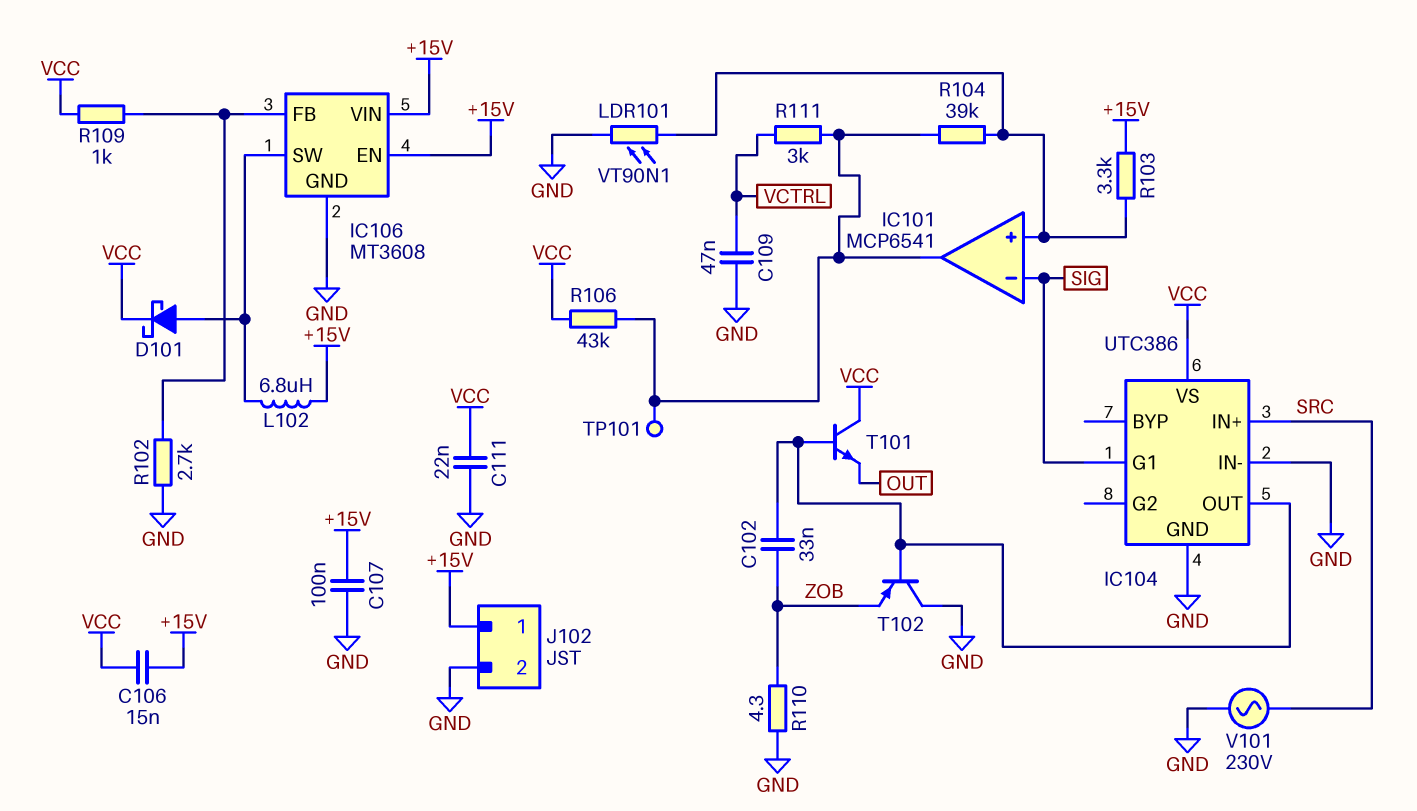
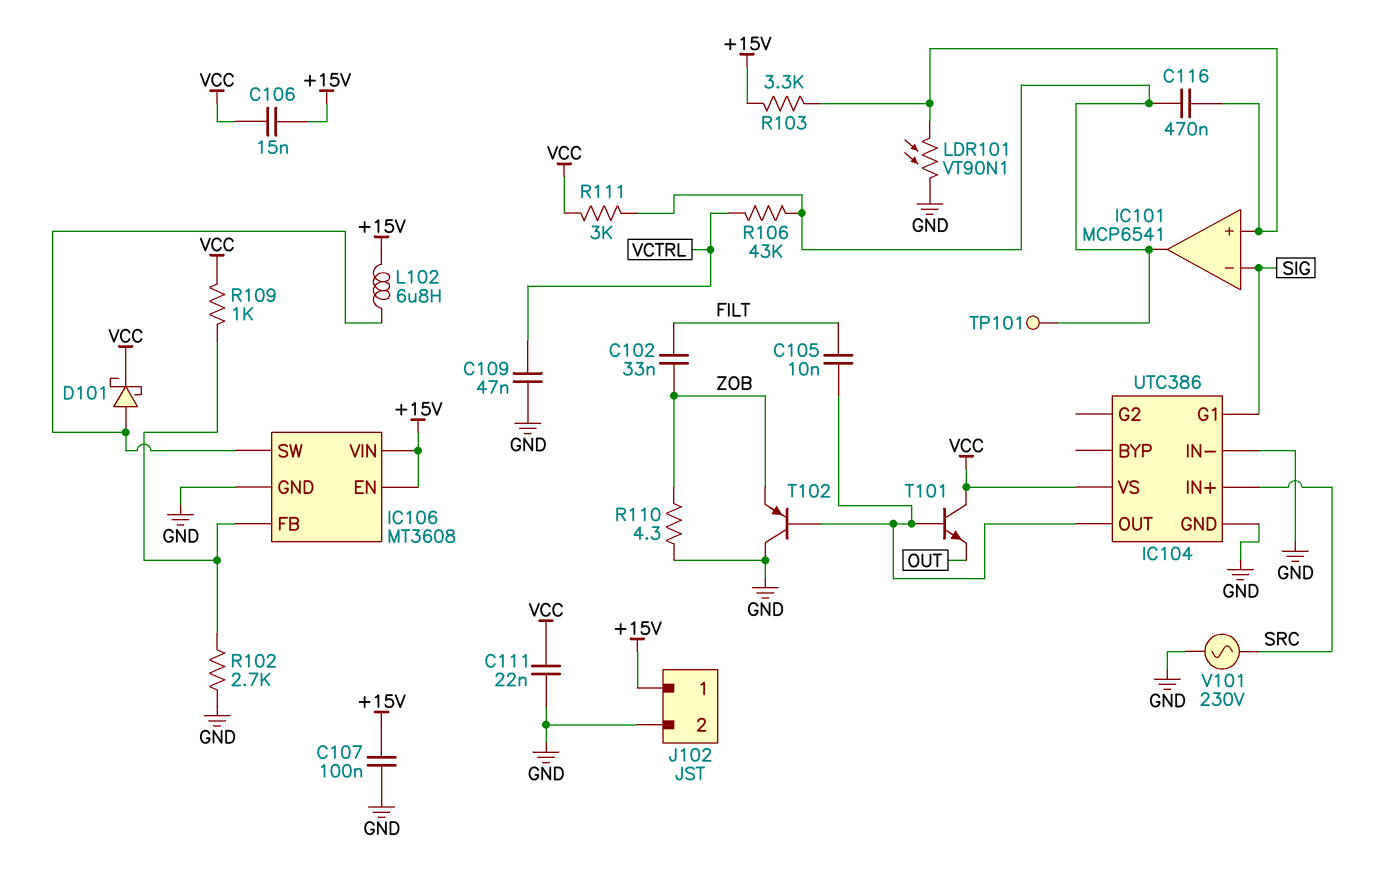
C102: 33nF (IC104/OUT, ZOB) -> 33nF (FILT, ZOB)
C105: none -> 10nF (FILT, IC104/OUT)
C116: none -> 470nF (IC101/in+, IC101/out)
R104: 39k (IC101/in+, IC101/out) -> none
R106: 43k (IC101/out, VCC) -> 43k (IC101/out, VCTRL)
R111: 3k (IC101/out, VCTRL) -> 3k (IC101/out, VCC)

